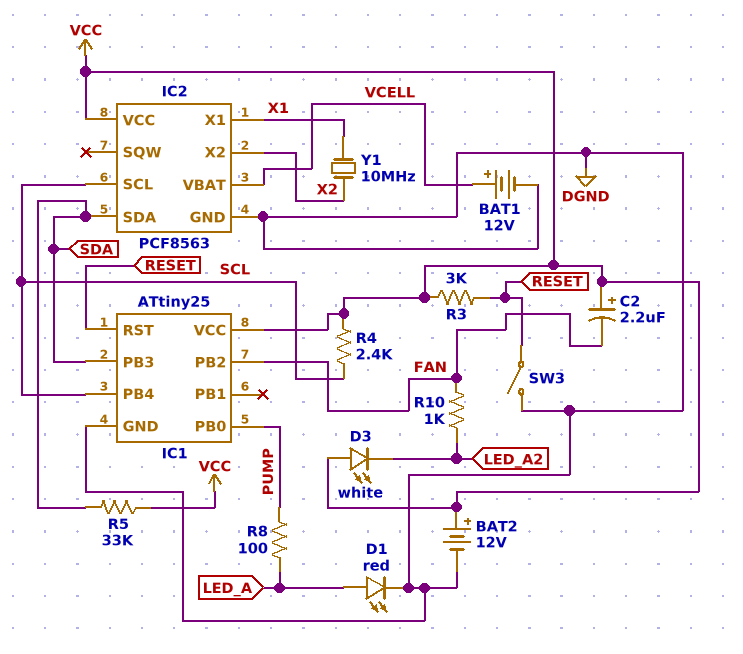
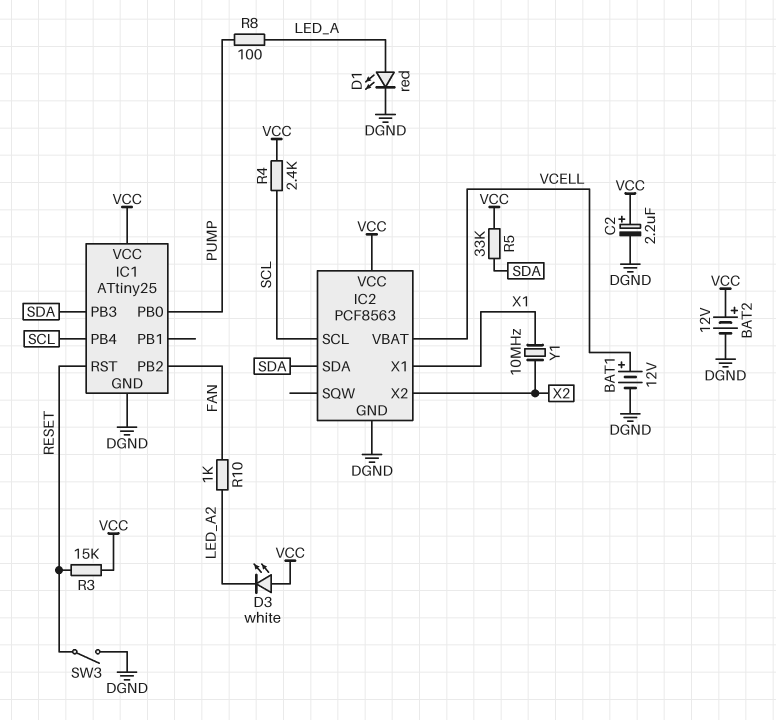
C2: 2.2uF (plus VCC, minus FAN) -> 2.2uF (plus VCC, minus DGND)
R3: 3k (RESET, VCC) -> 15k (RESET, VCC)

